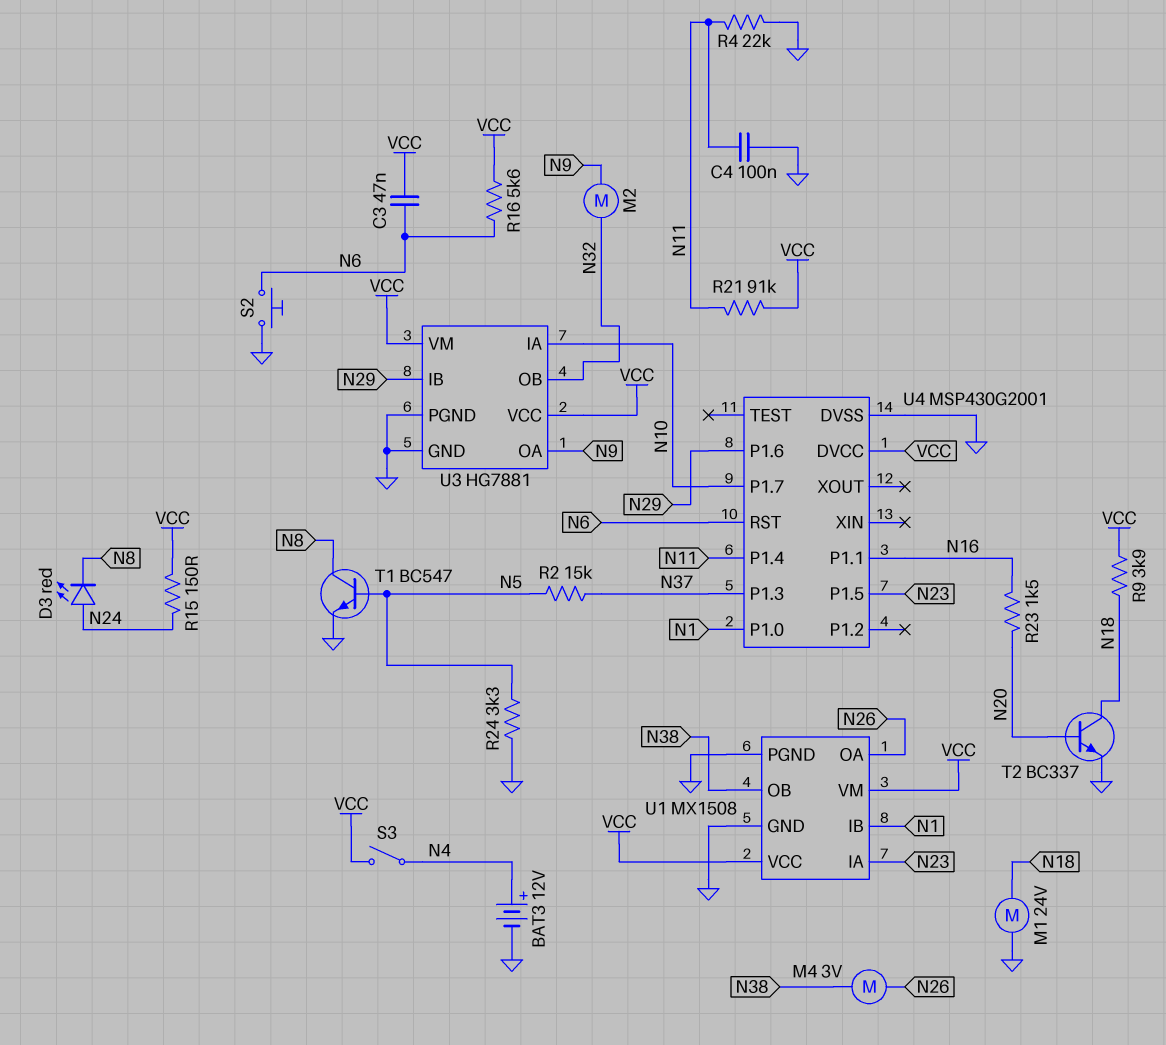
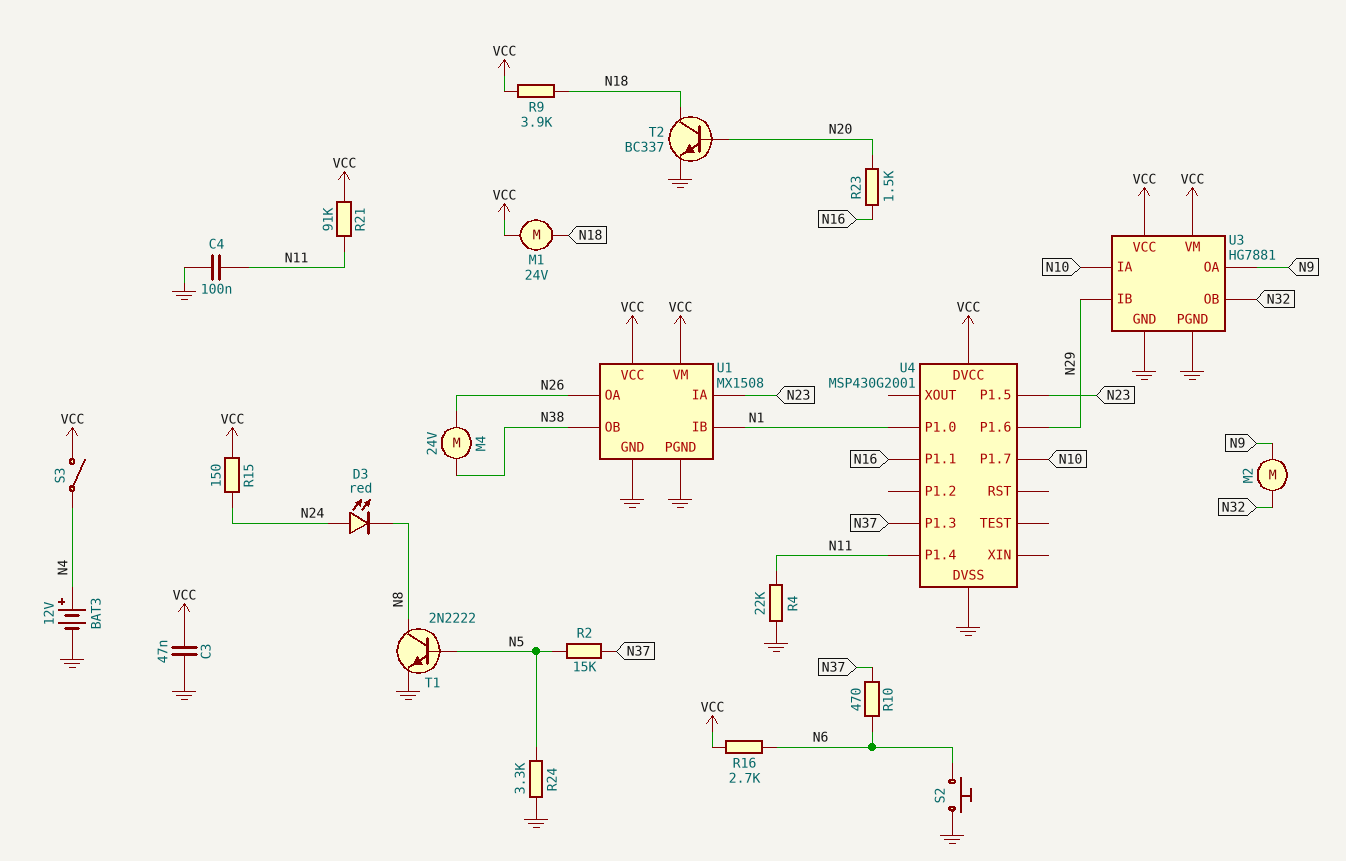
C3: 47nF (N6, VCC) -> 47nF (GND, VCC)
M1: motor 24V (GND, N18) -> motor 24V (N18, VCC)
M4: motor 3V (N26, N38) -> motor 24V (N26, N38)
R10: none -> 470 (N6, N37)
R16: 5.6k (N6, VCC) -> 2.7k (N6, VCC)
T1: NPN BC547 (B N5, C N8, E GND) -> NPN 2N2222 (B N5, C N8, E GND)
U4 pin RST: N6 -> none

